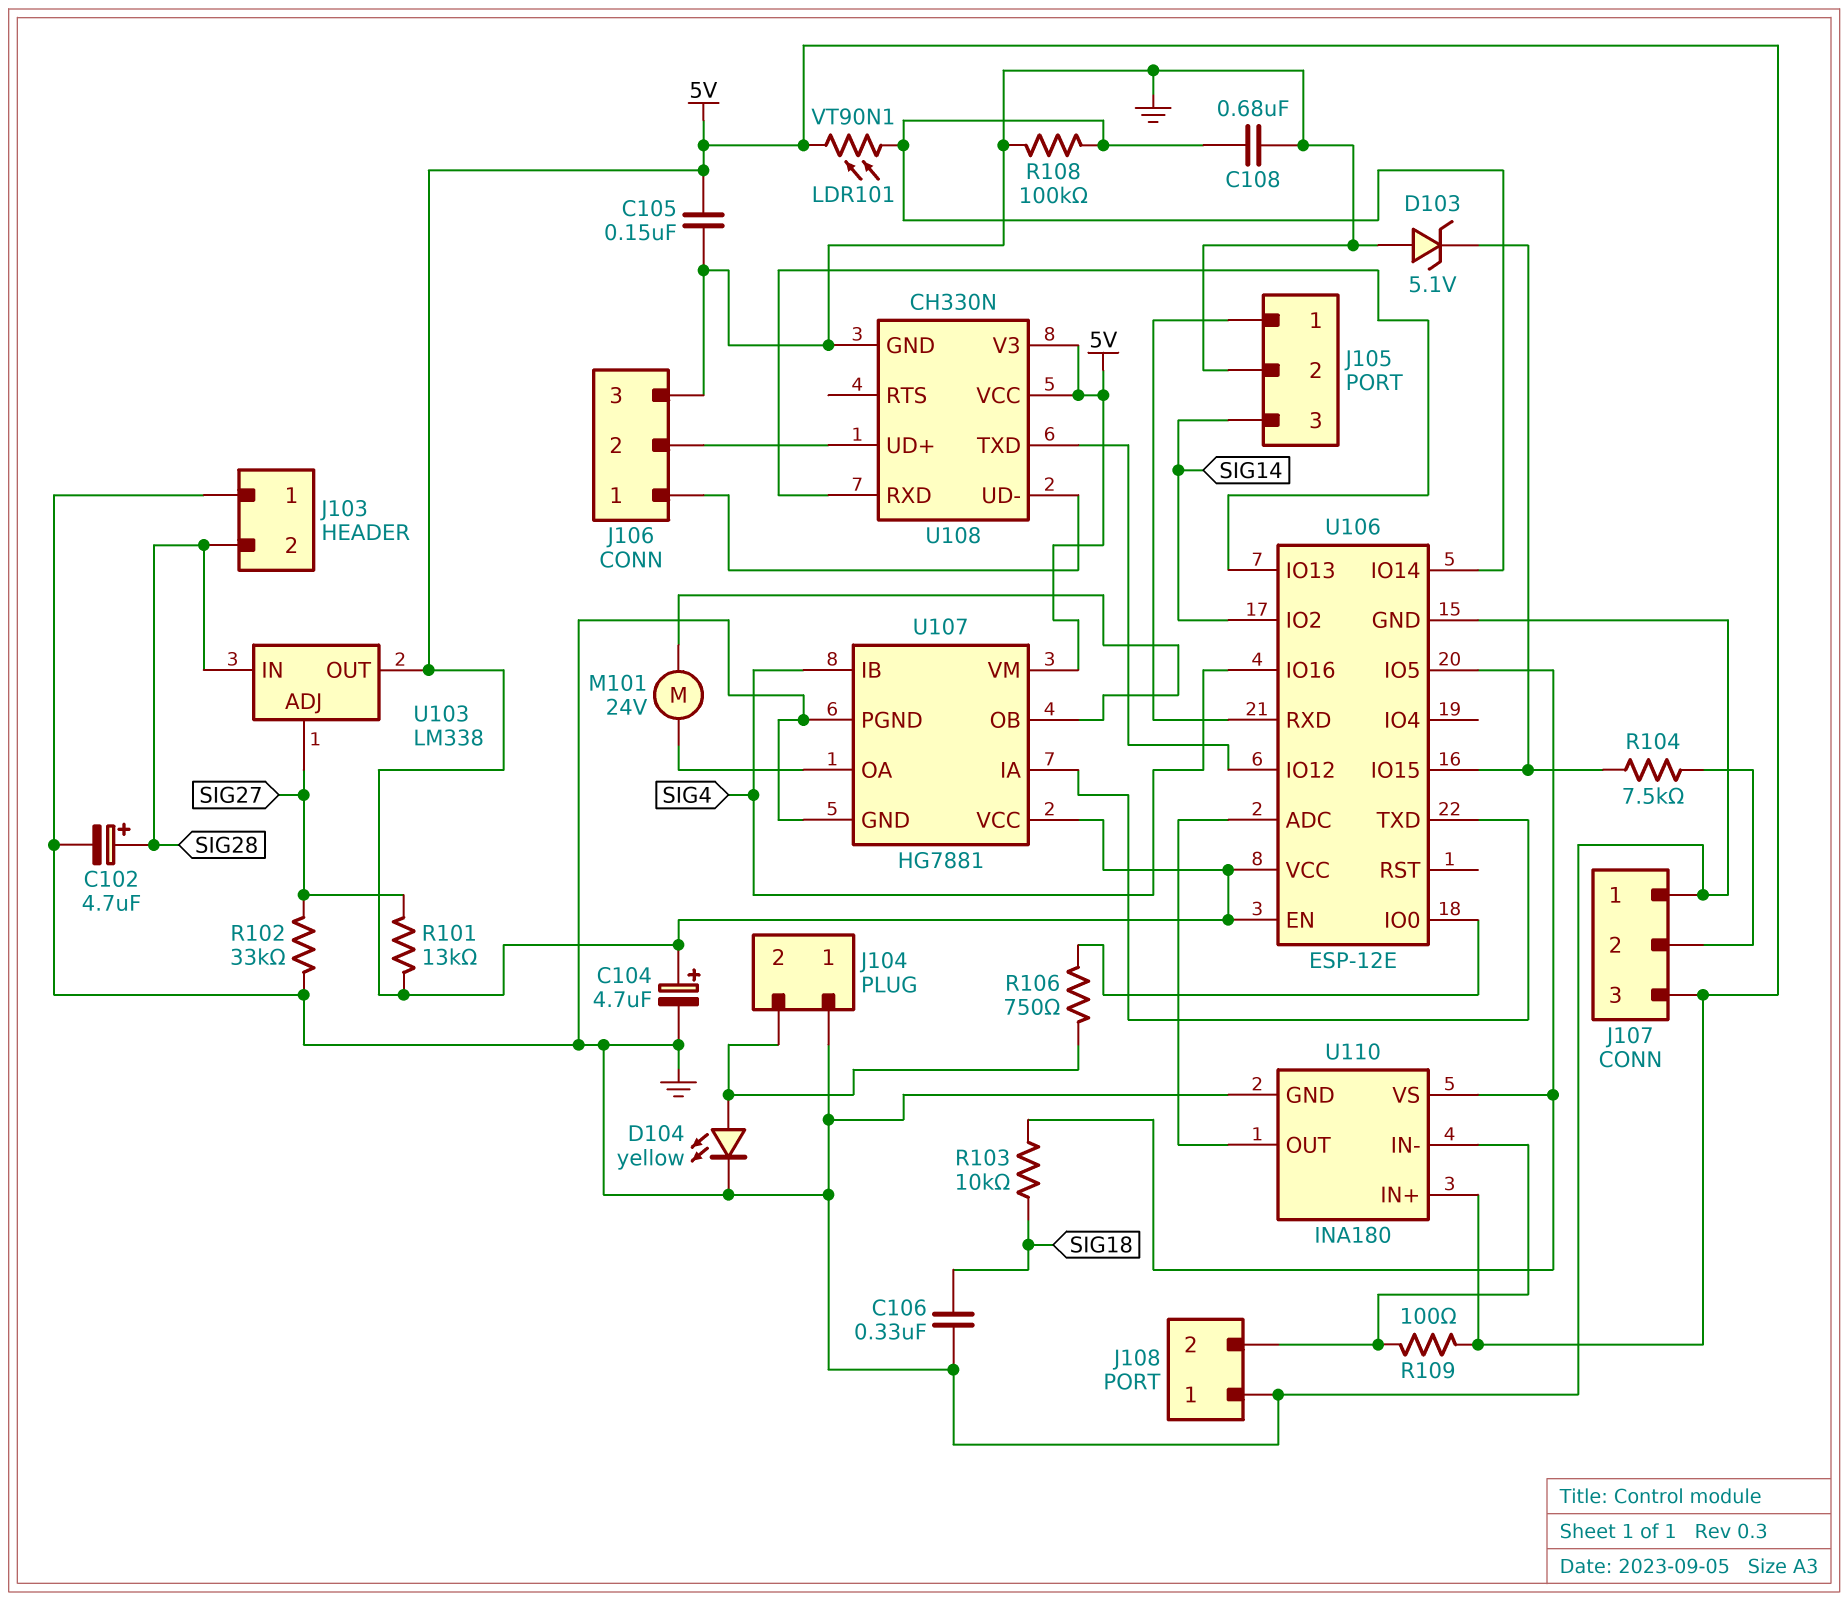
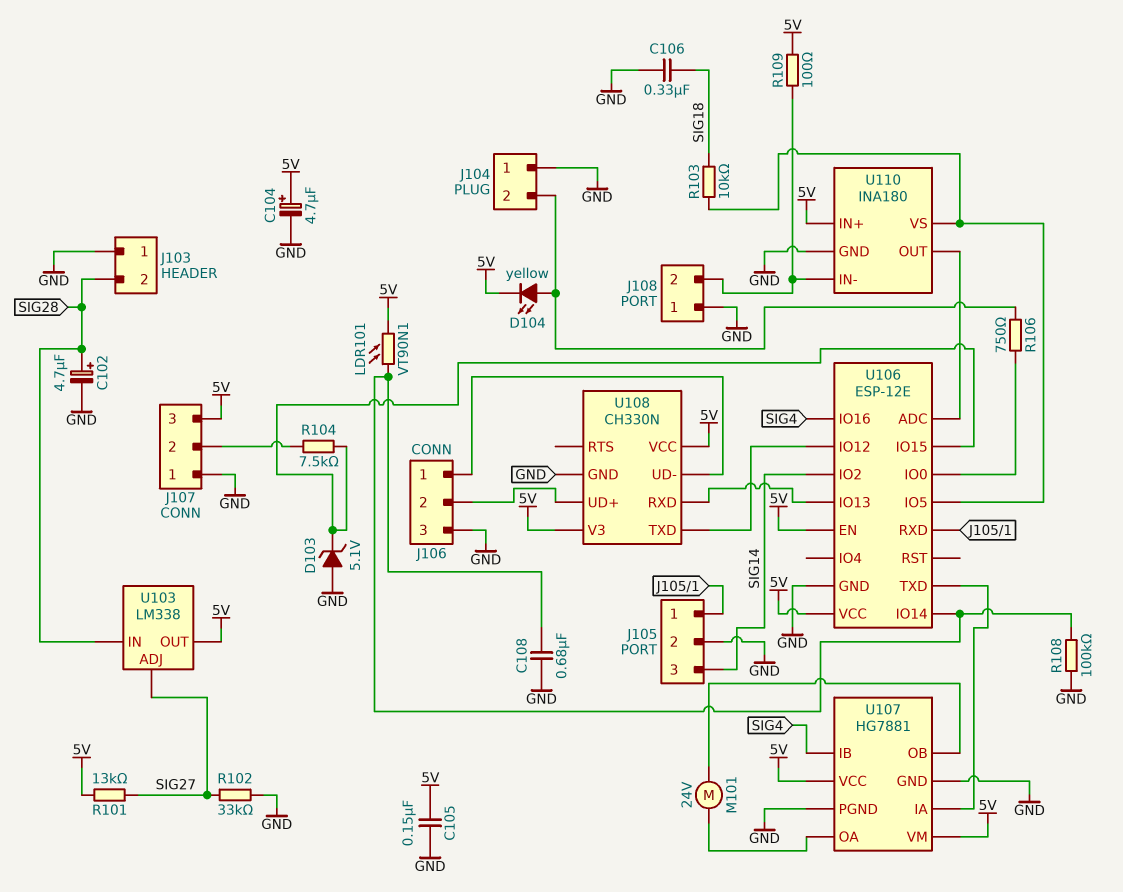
D104: LED yellow (A J104/2, K GND) -> LED yellow (A J104/2, K 5V)

